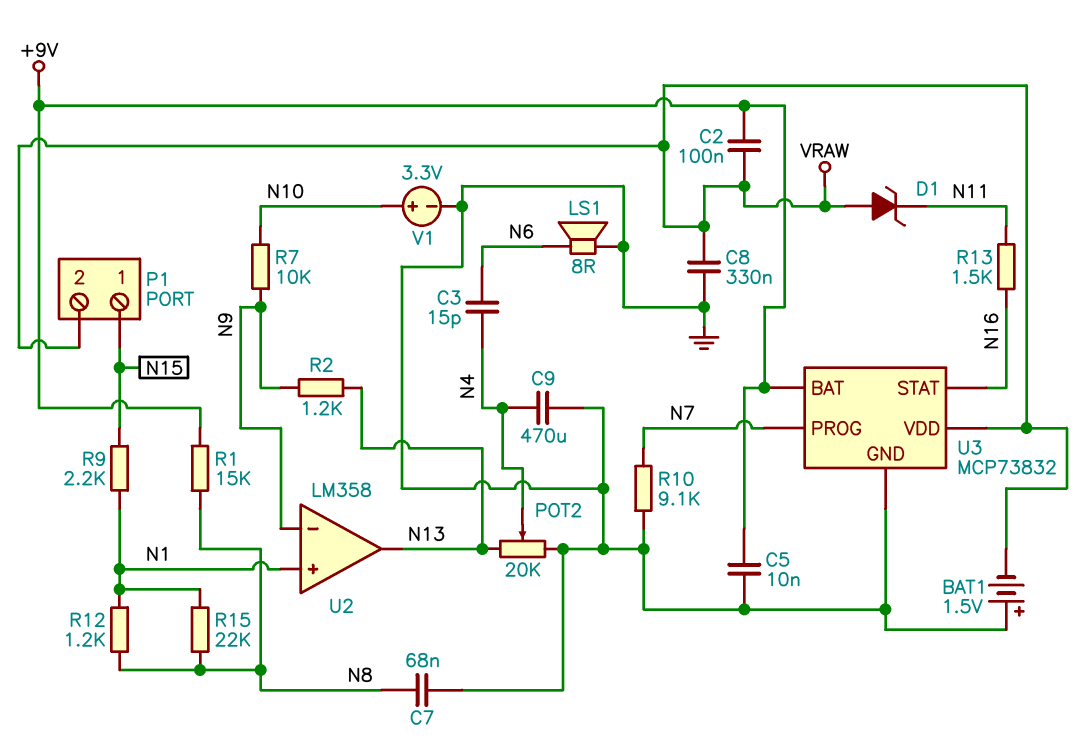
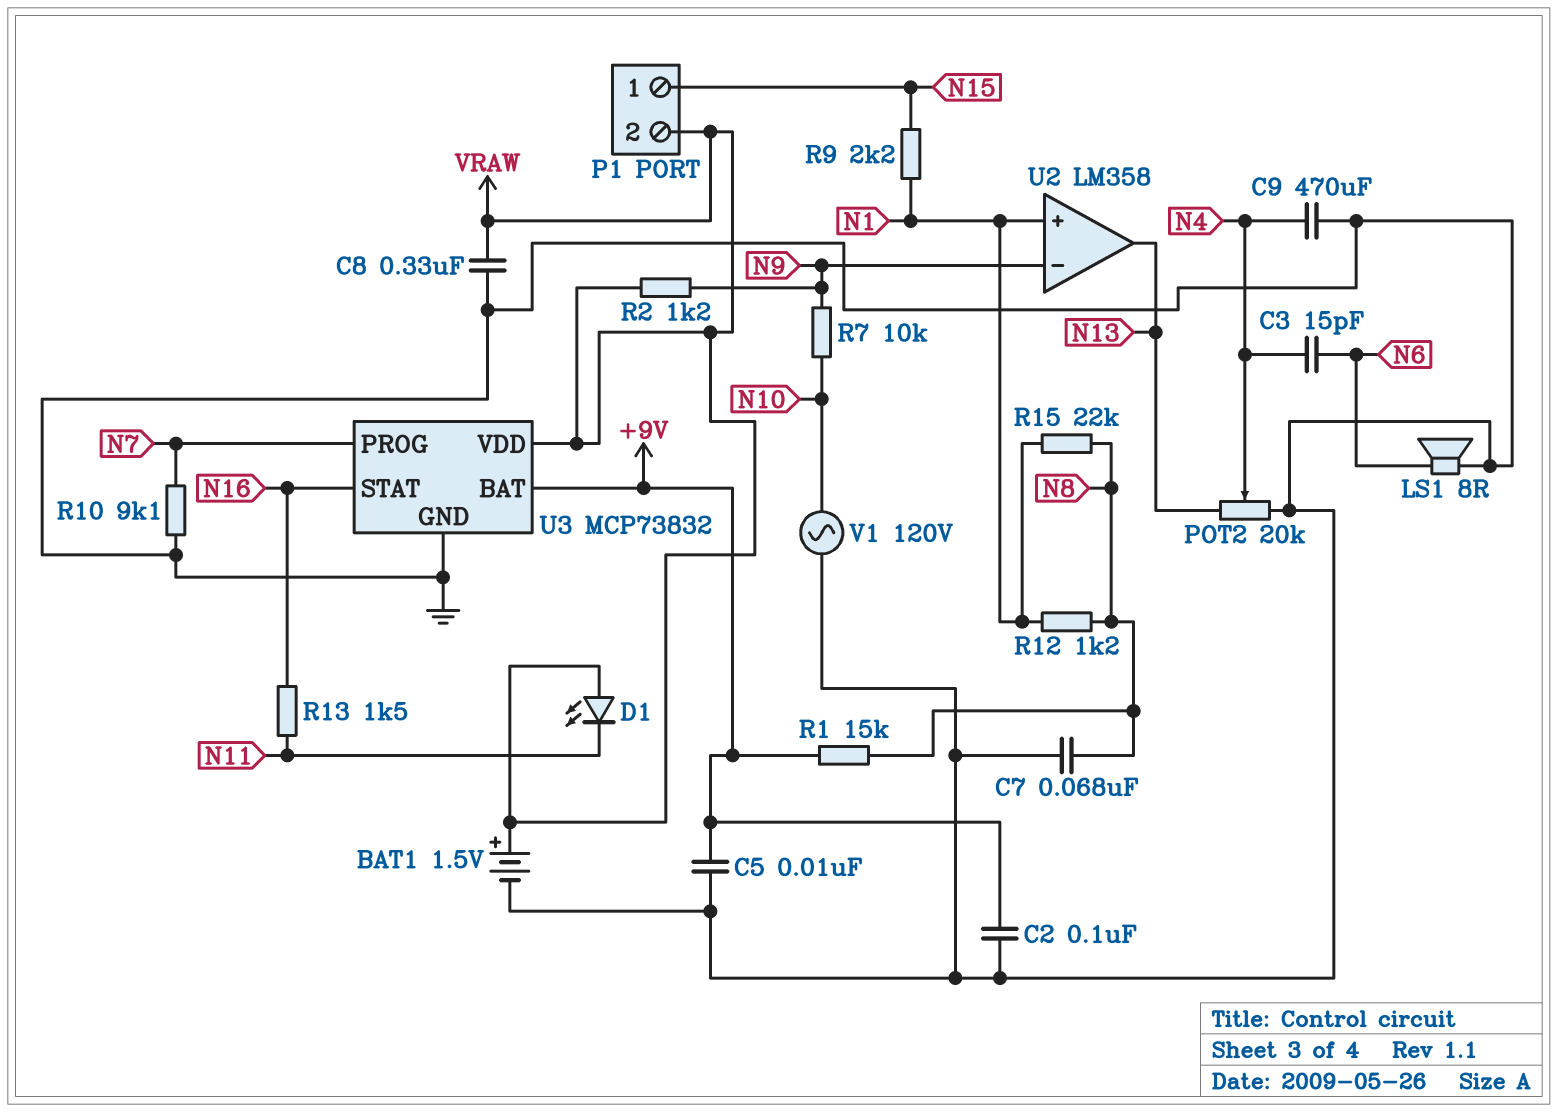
BAT1: 1.5V (plus GND, minus VRAW) -> 1.5V (plus VRAW, minus GND)
C2: 100nF (+9V, VRAW) -> 100nF (+9V, GND)
D1: zener (A VRAW, K N11) -> LED (A VRAW, K N11)
R2: 1.2k (N9, N13) -> 1.2k (N9, VRAW)
V1: 3.3V (plus N10, minus GND) -> AC 120V (GND, N10)

